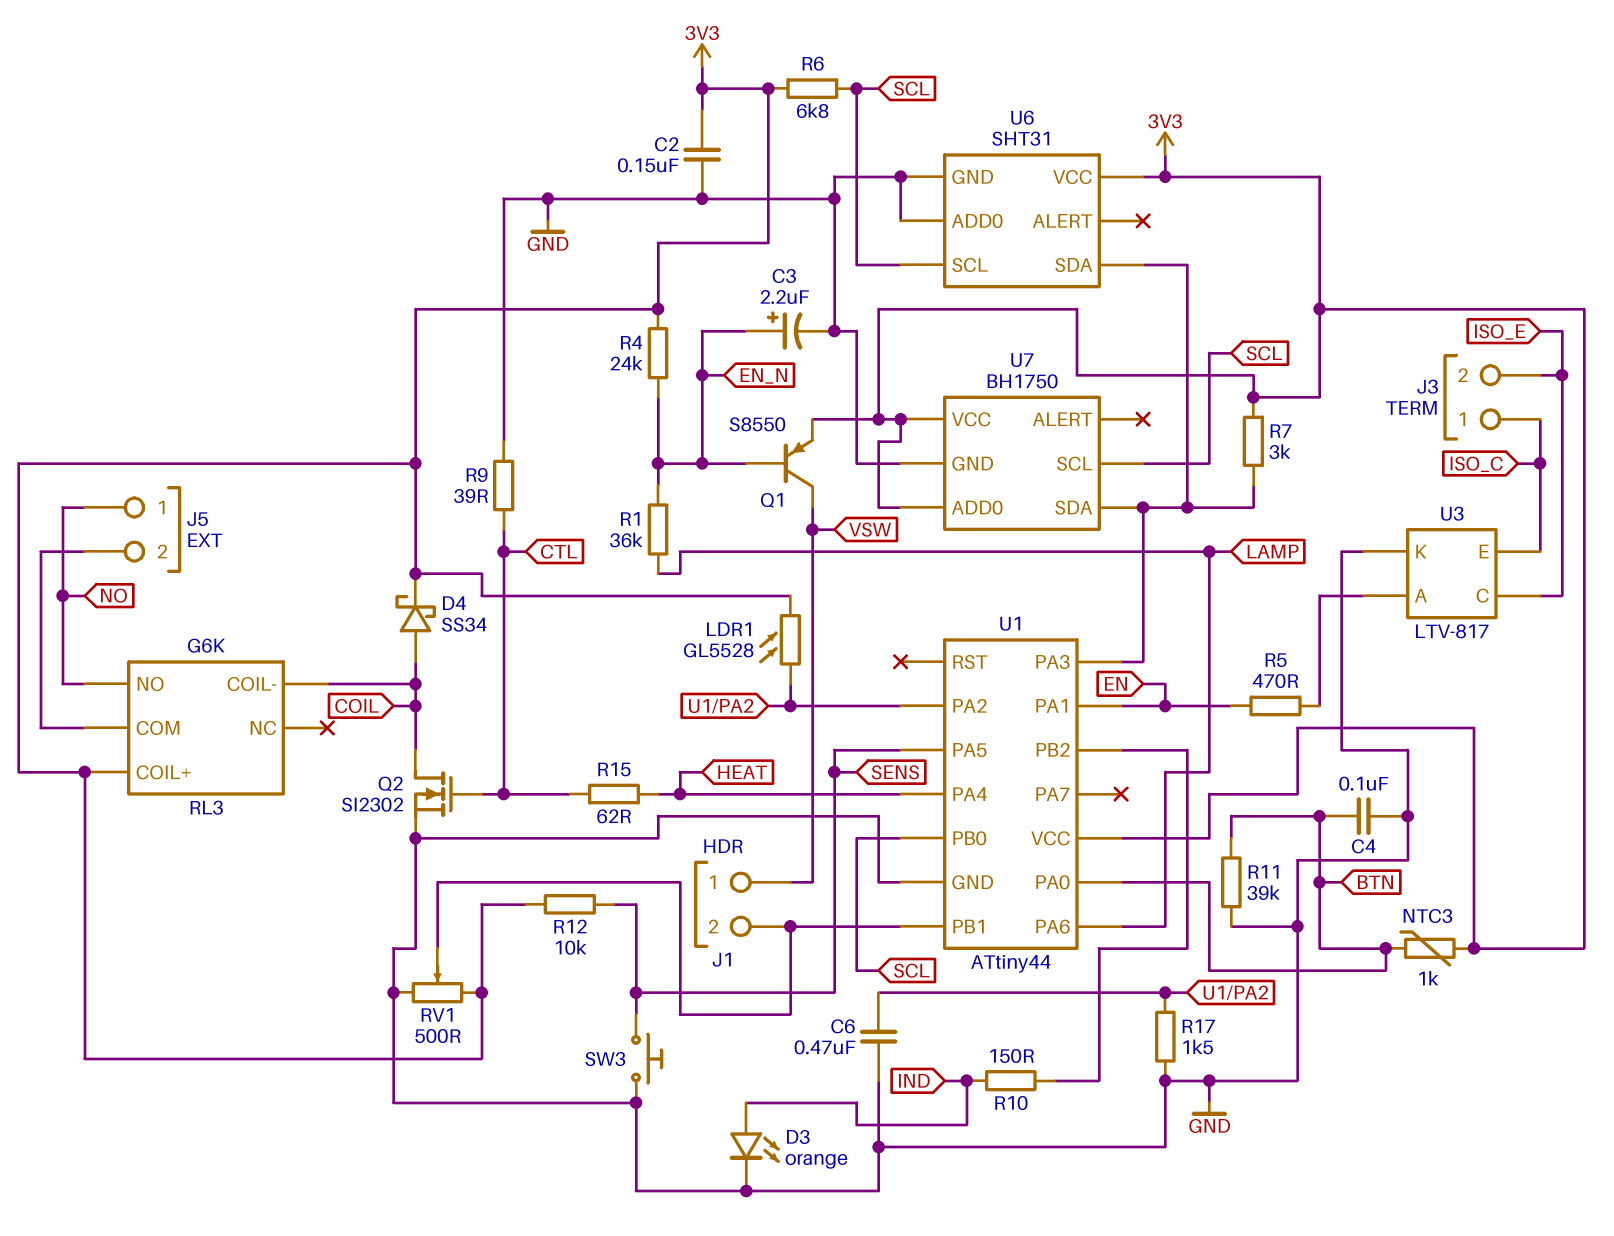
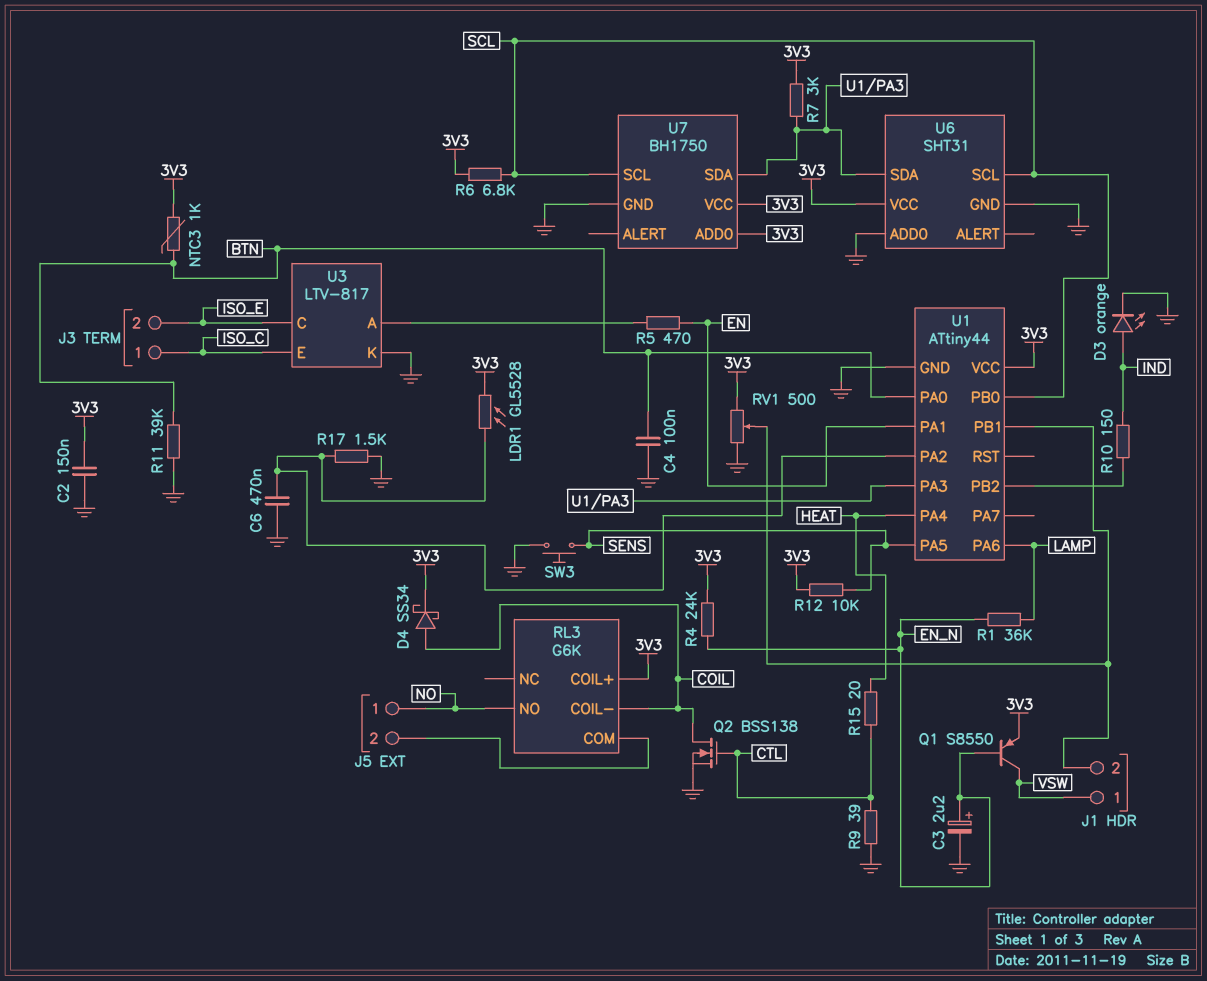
Q2: NMOS SI2302 (G CTL, D COIL, S GND) -> NMOS BSS138 (G CTL, D COIL, S GND)
R15: 62 (CTL, HEAT) -> 20 (CTL, HEAT)

